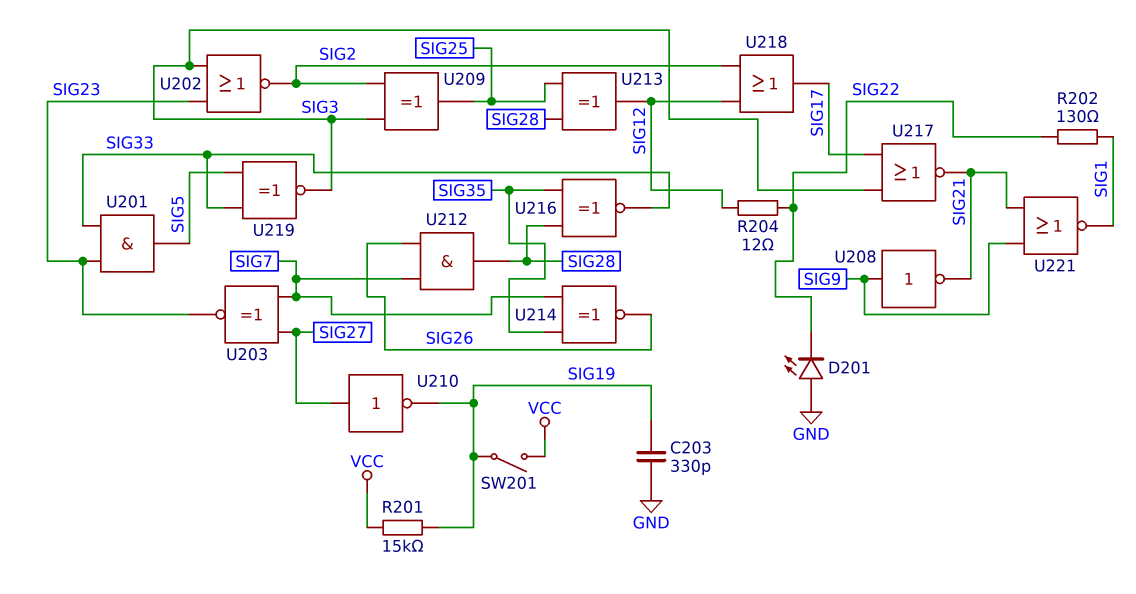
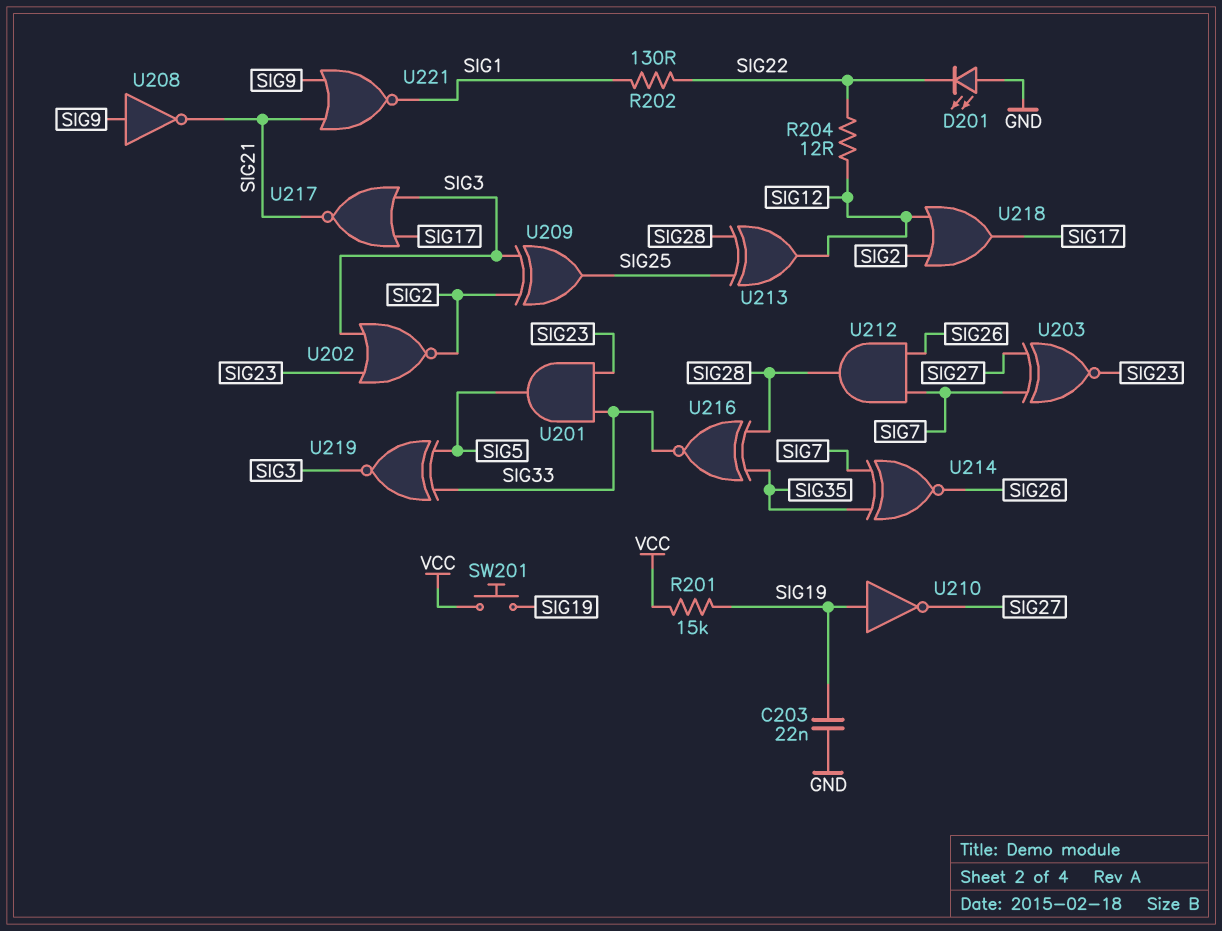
C203: 330pF (GND, SIG19) -> 22nF (GND, SIG19)
SW201: switch (SIG19, VCC) -> button (SIG19, VCC)
U210: NOT (in SIG27, out SIG19) -> NOT (in SIG19, out SIG27)

